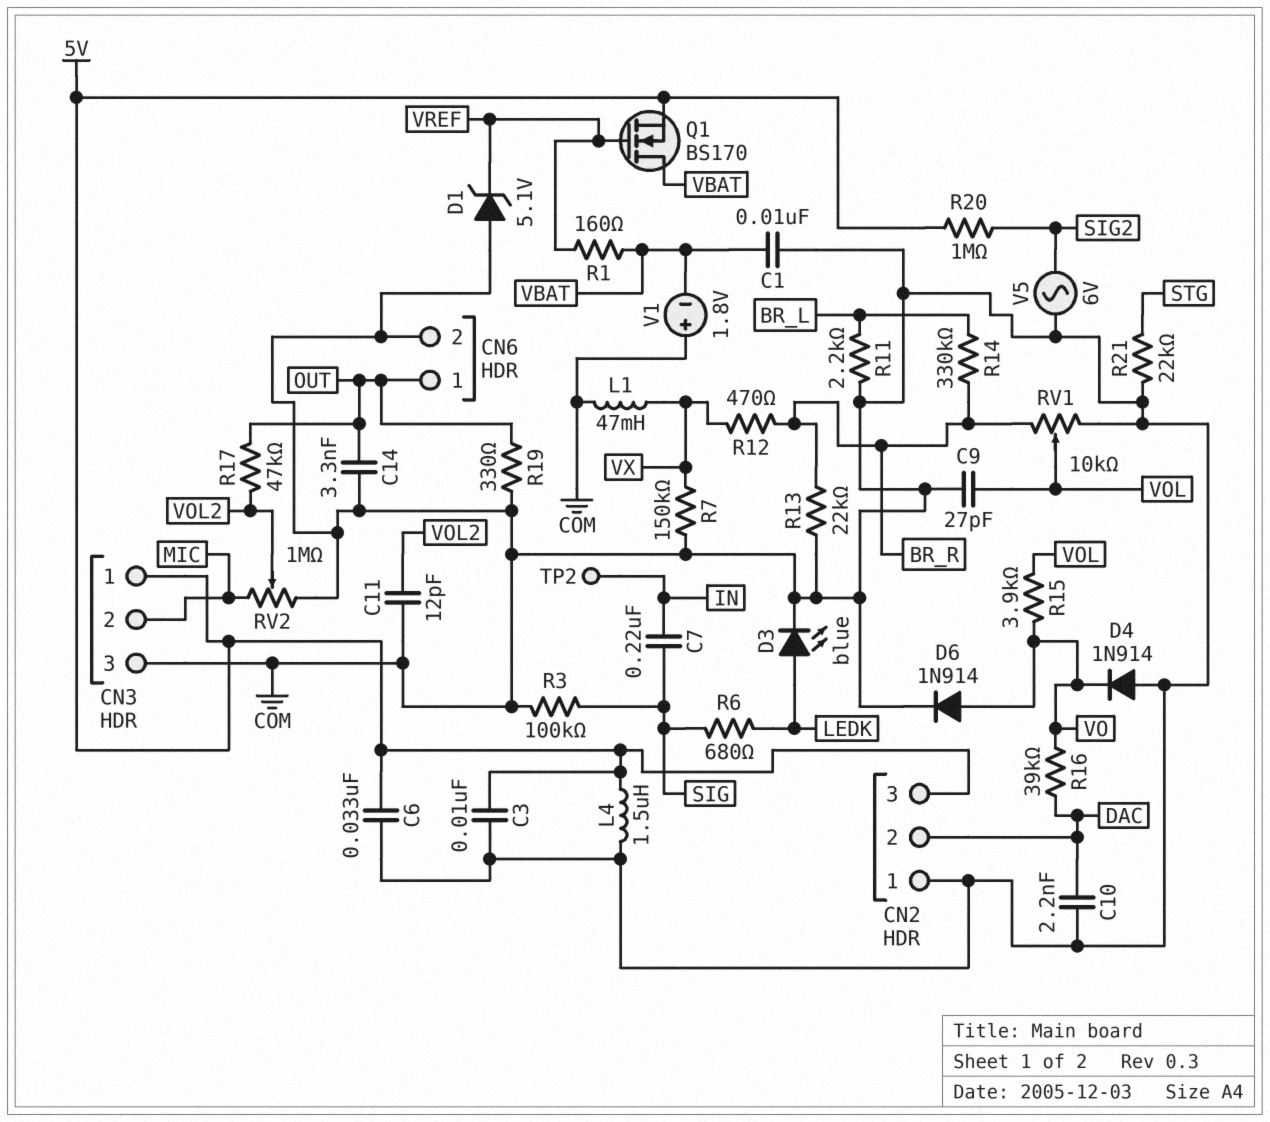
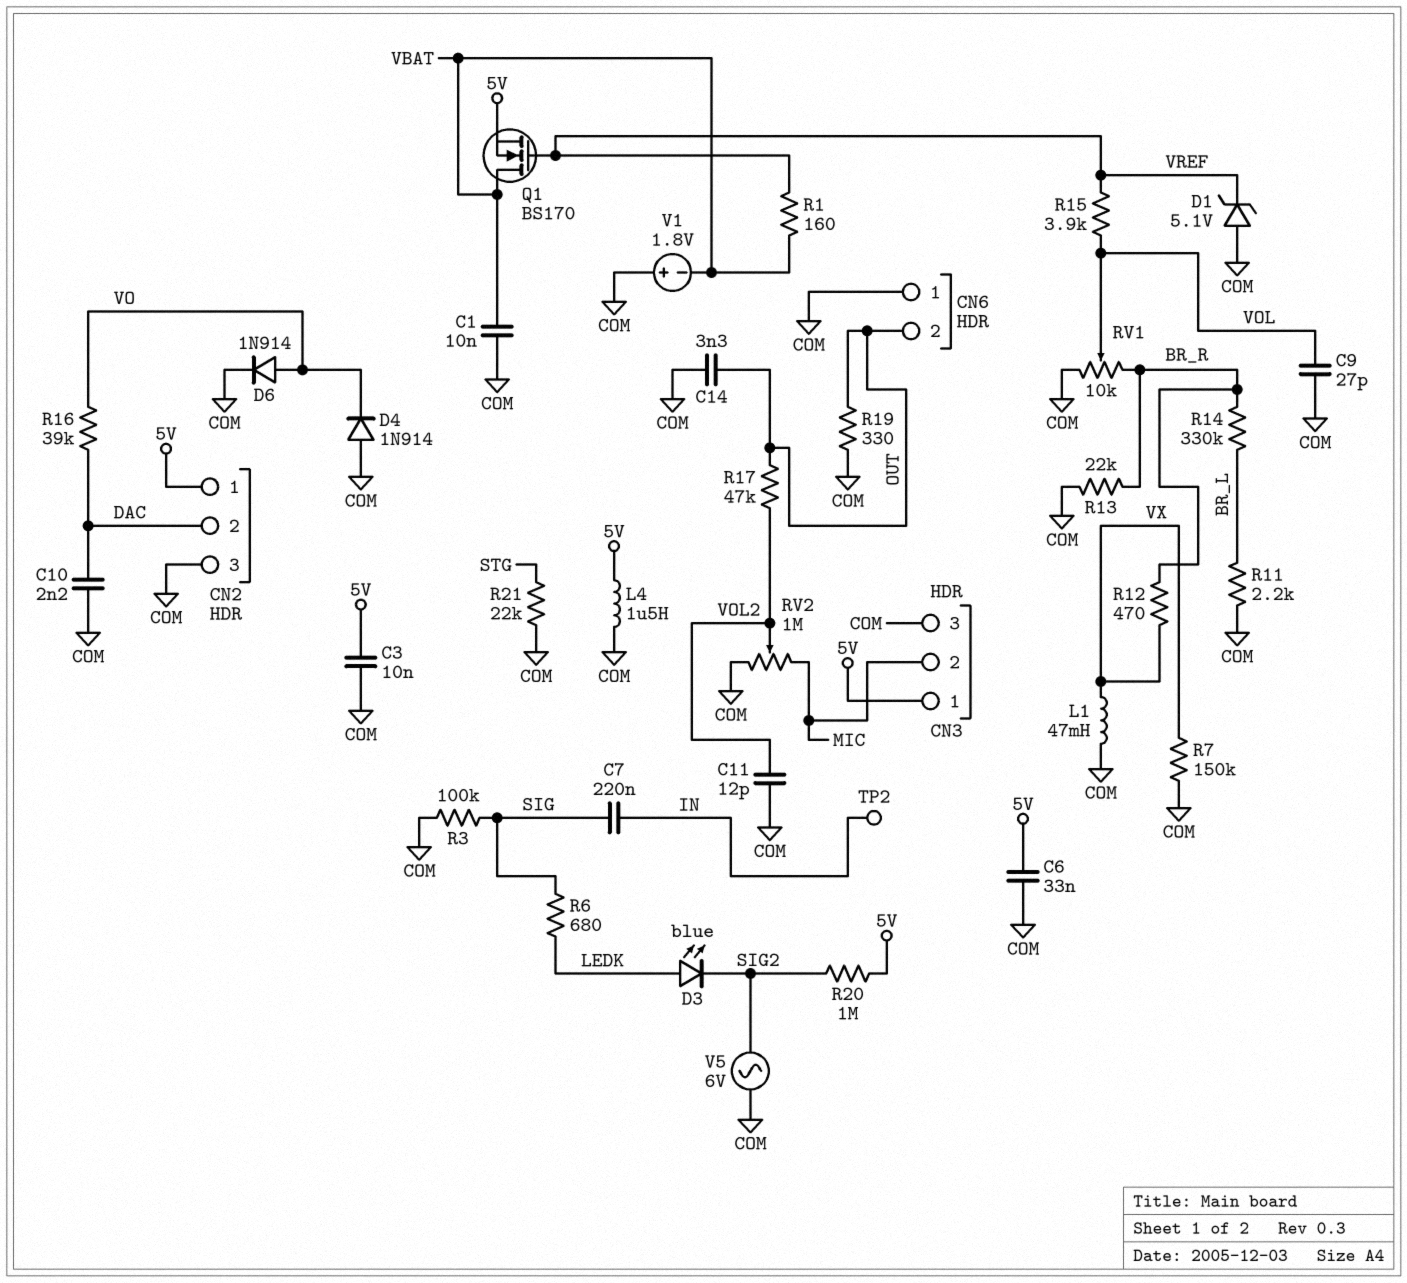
CN2 pin 1: COM -> 5V
CN2 pin 3: 5V -> COM
CN6 pin 1: OUT -> COM
CN6 pin 2: COM -> OUT
D3: LED blue (A LEDK, K COM) -> LED blue (A LEDK, K SIG2)
R15: 3.9k (VO, VOL) -> 3.9k (VOL, VREF)

